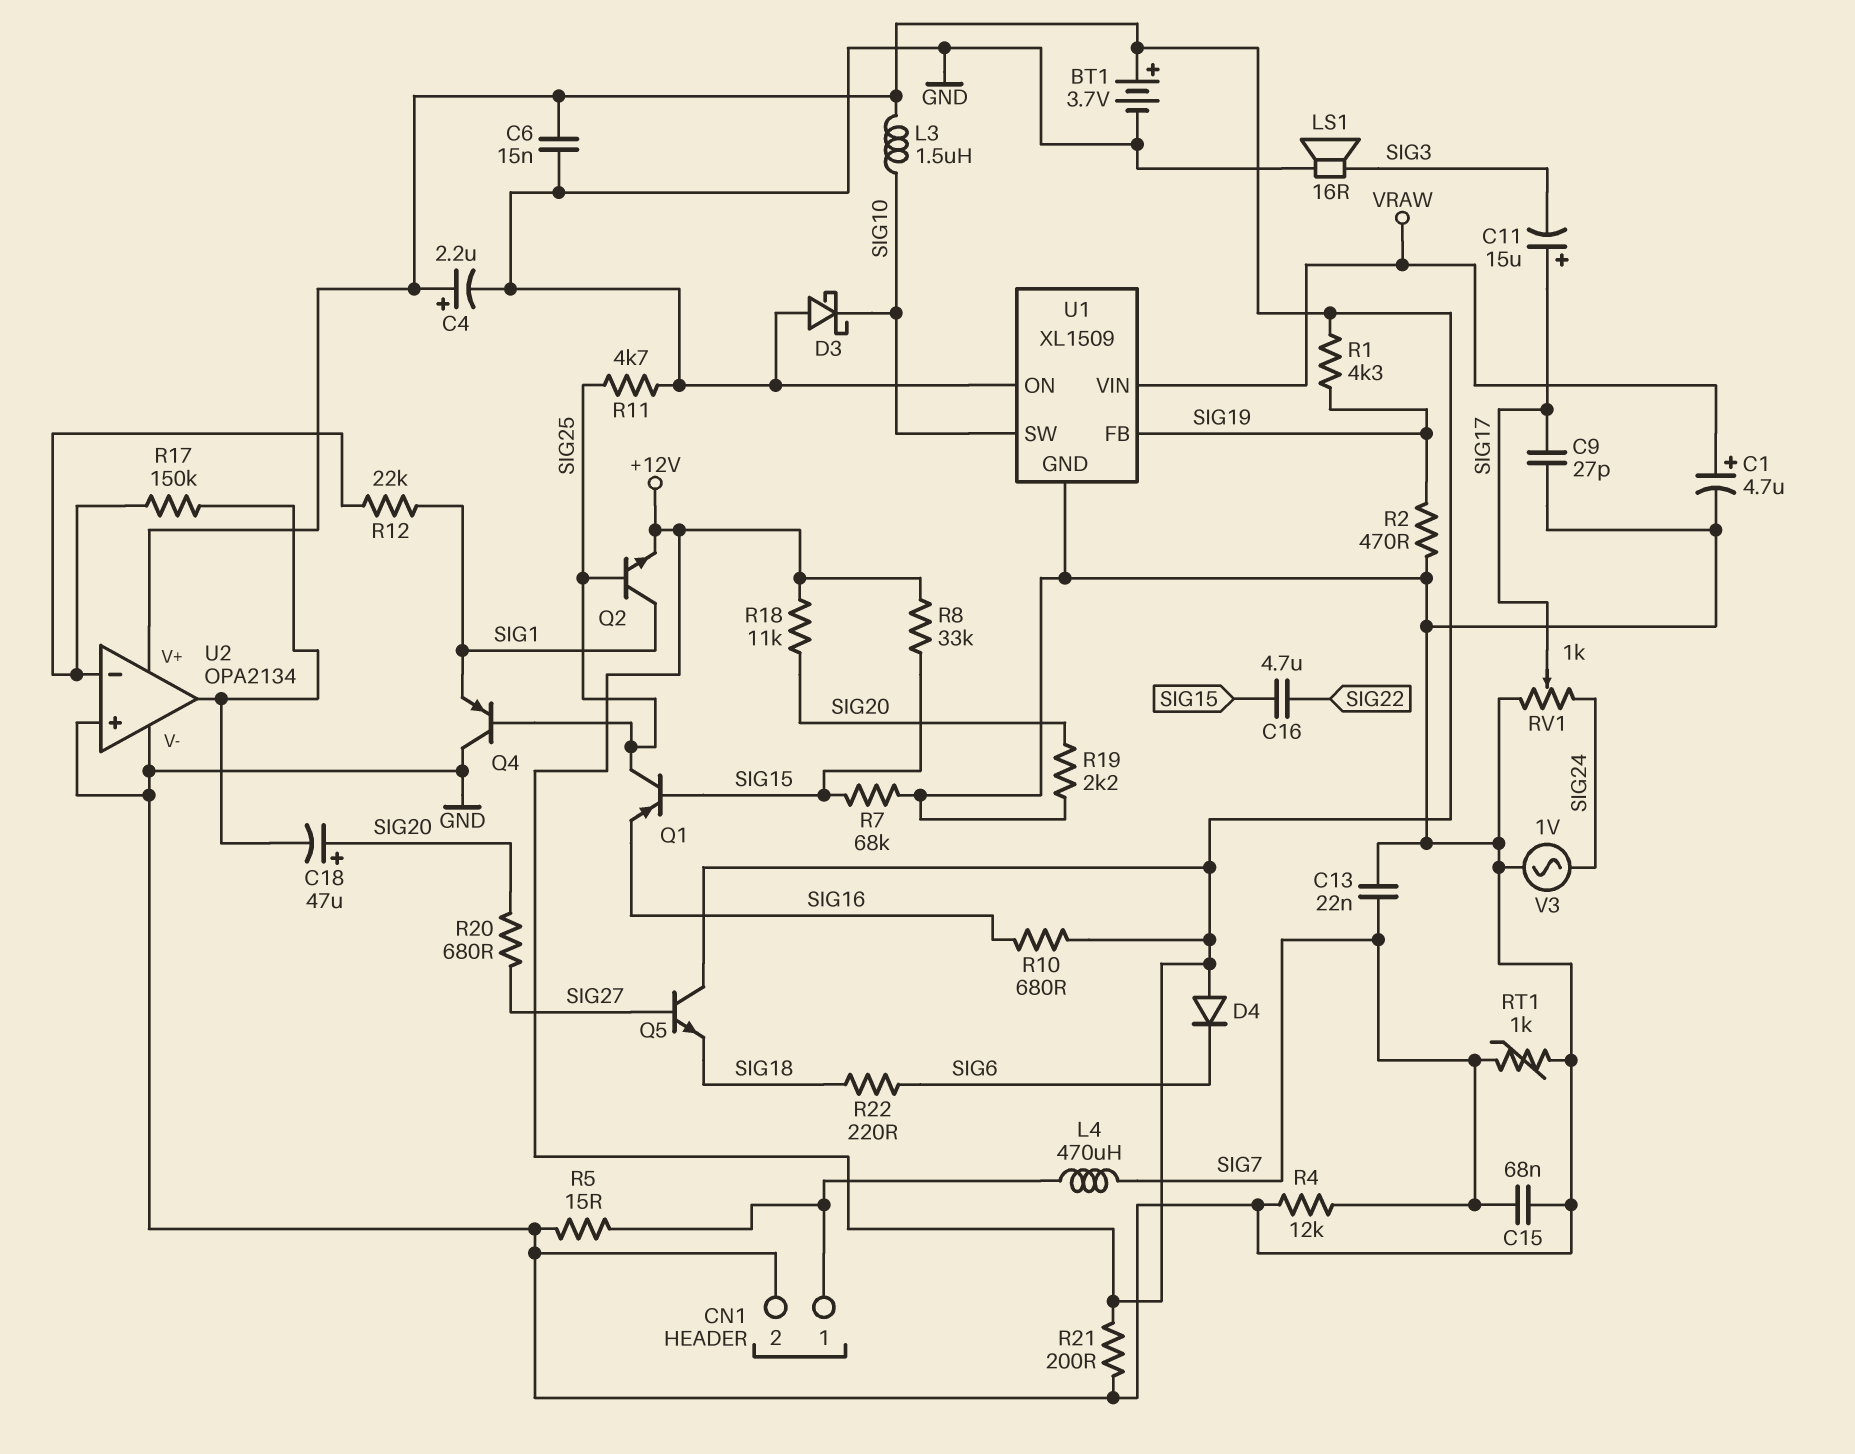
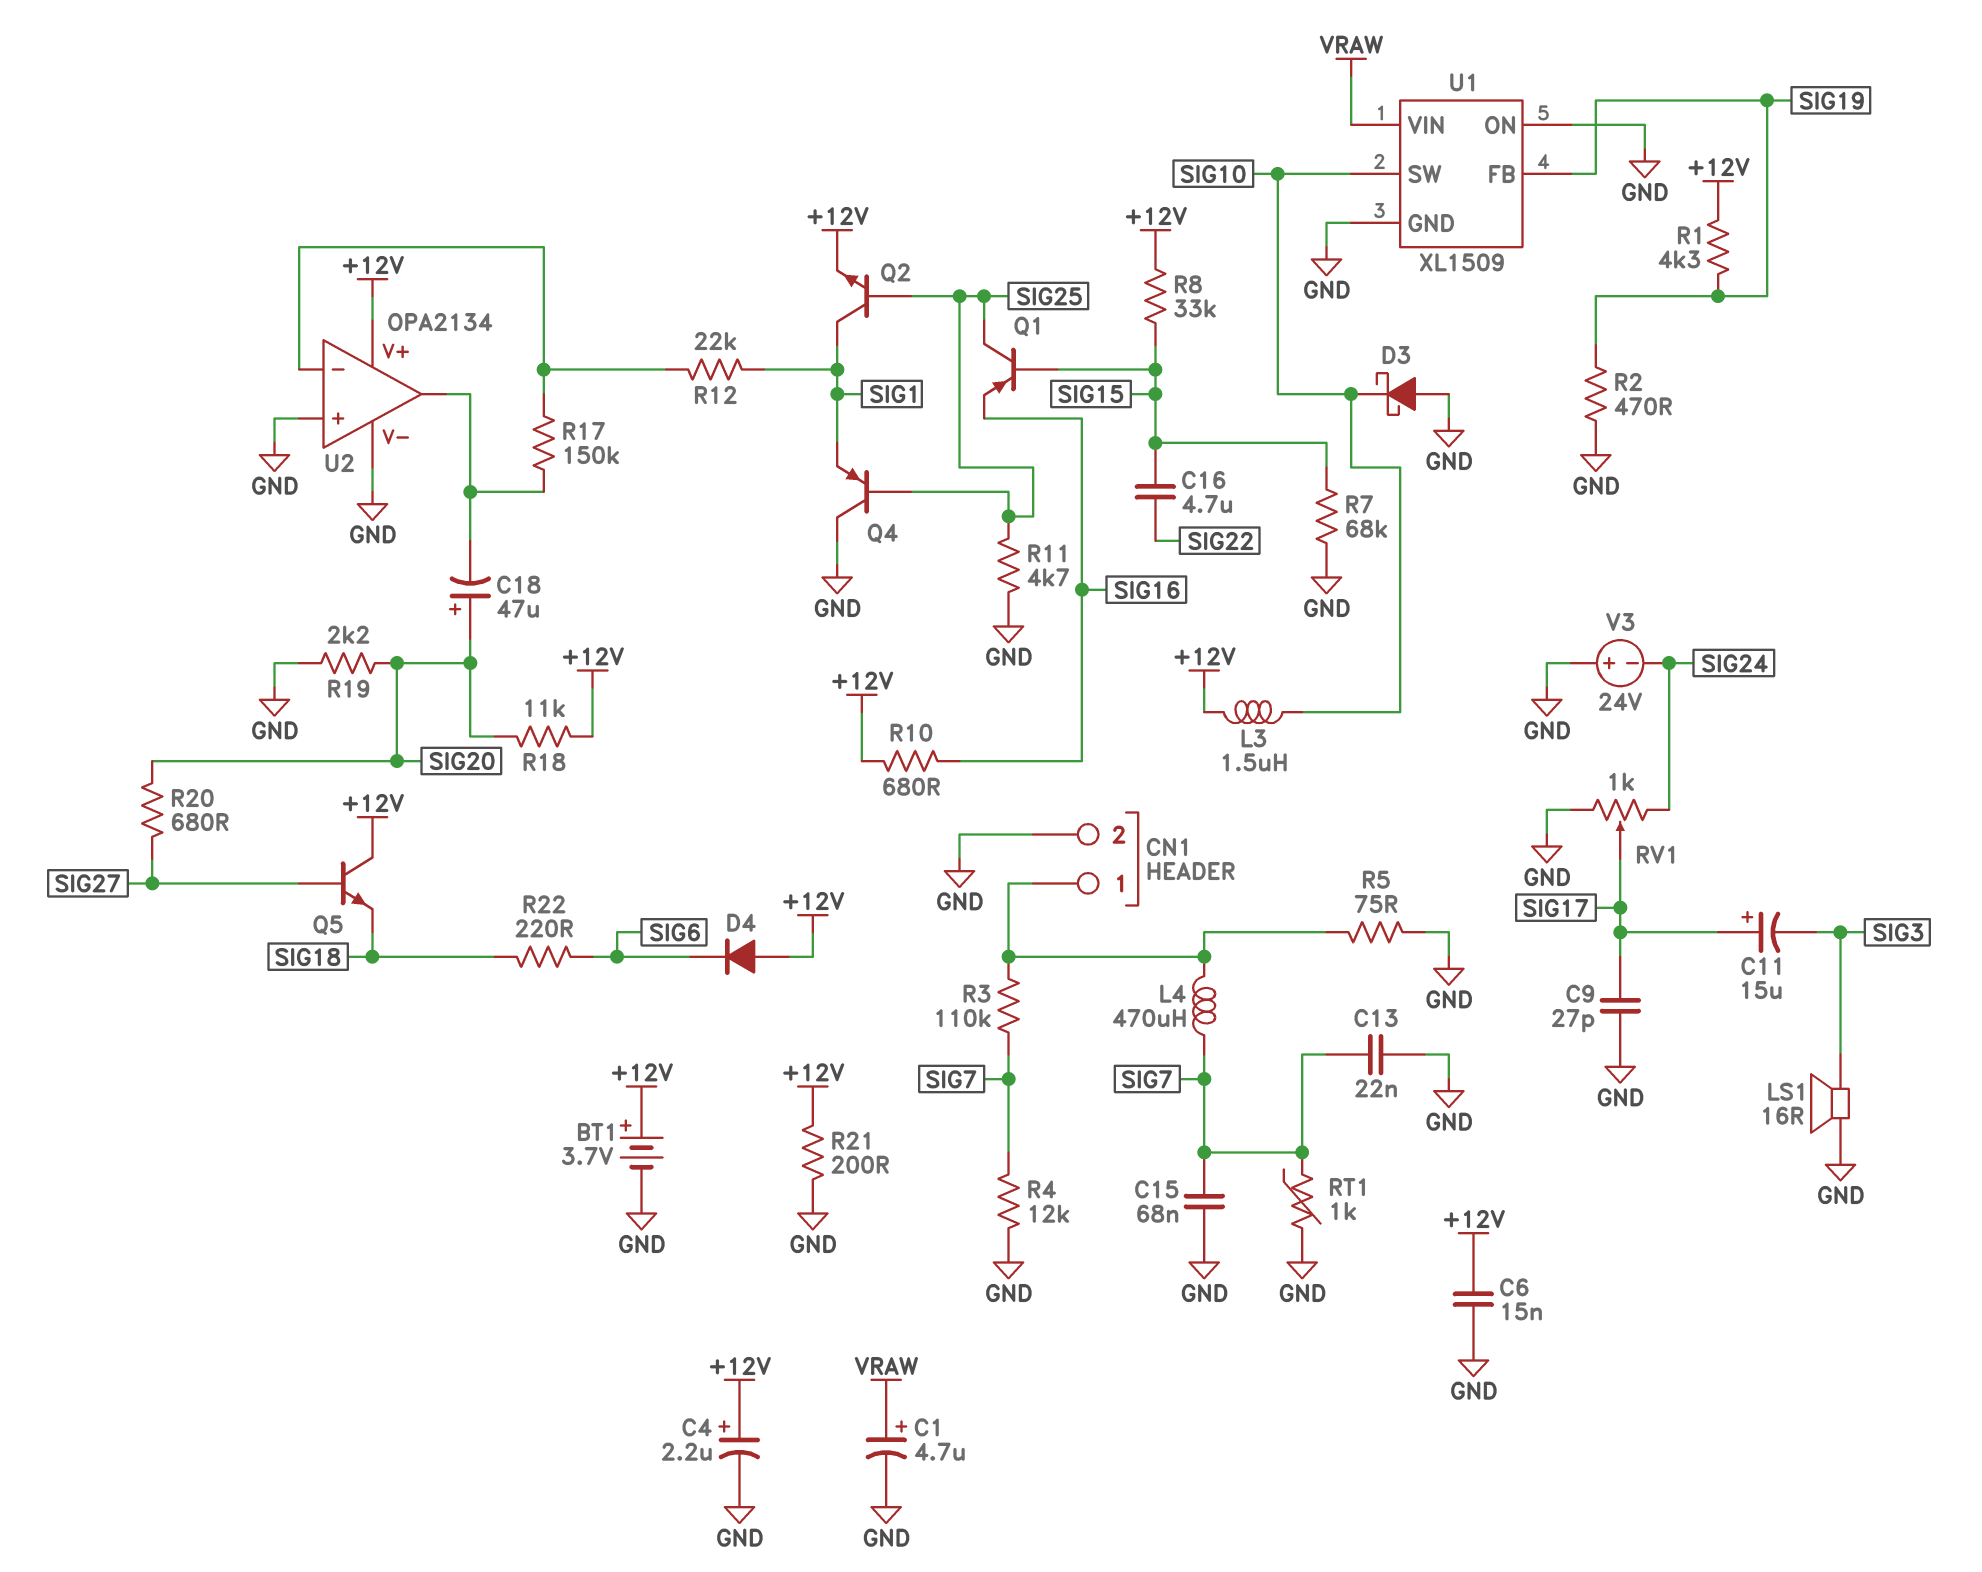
R3: none -> 110k (CN1/1, SIG7)
R5: 15 (CN1/1, GND) -> 75 (CN1/1, GND)
V3: AC 1V (GND, SIG24) -> 24V (plus GND, minus SIG24)

